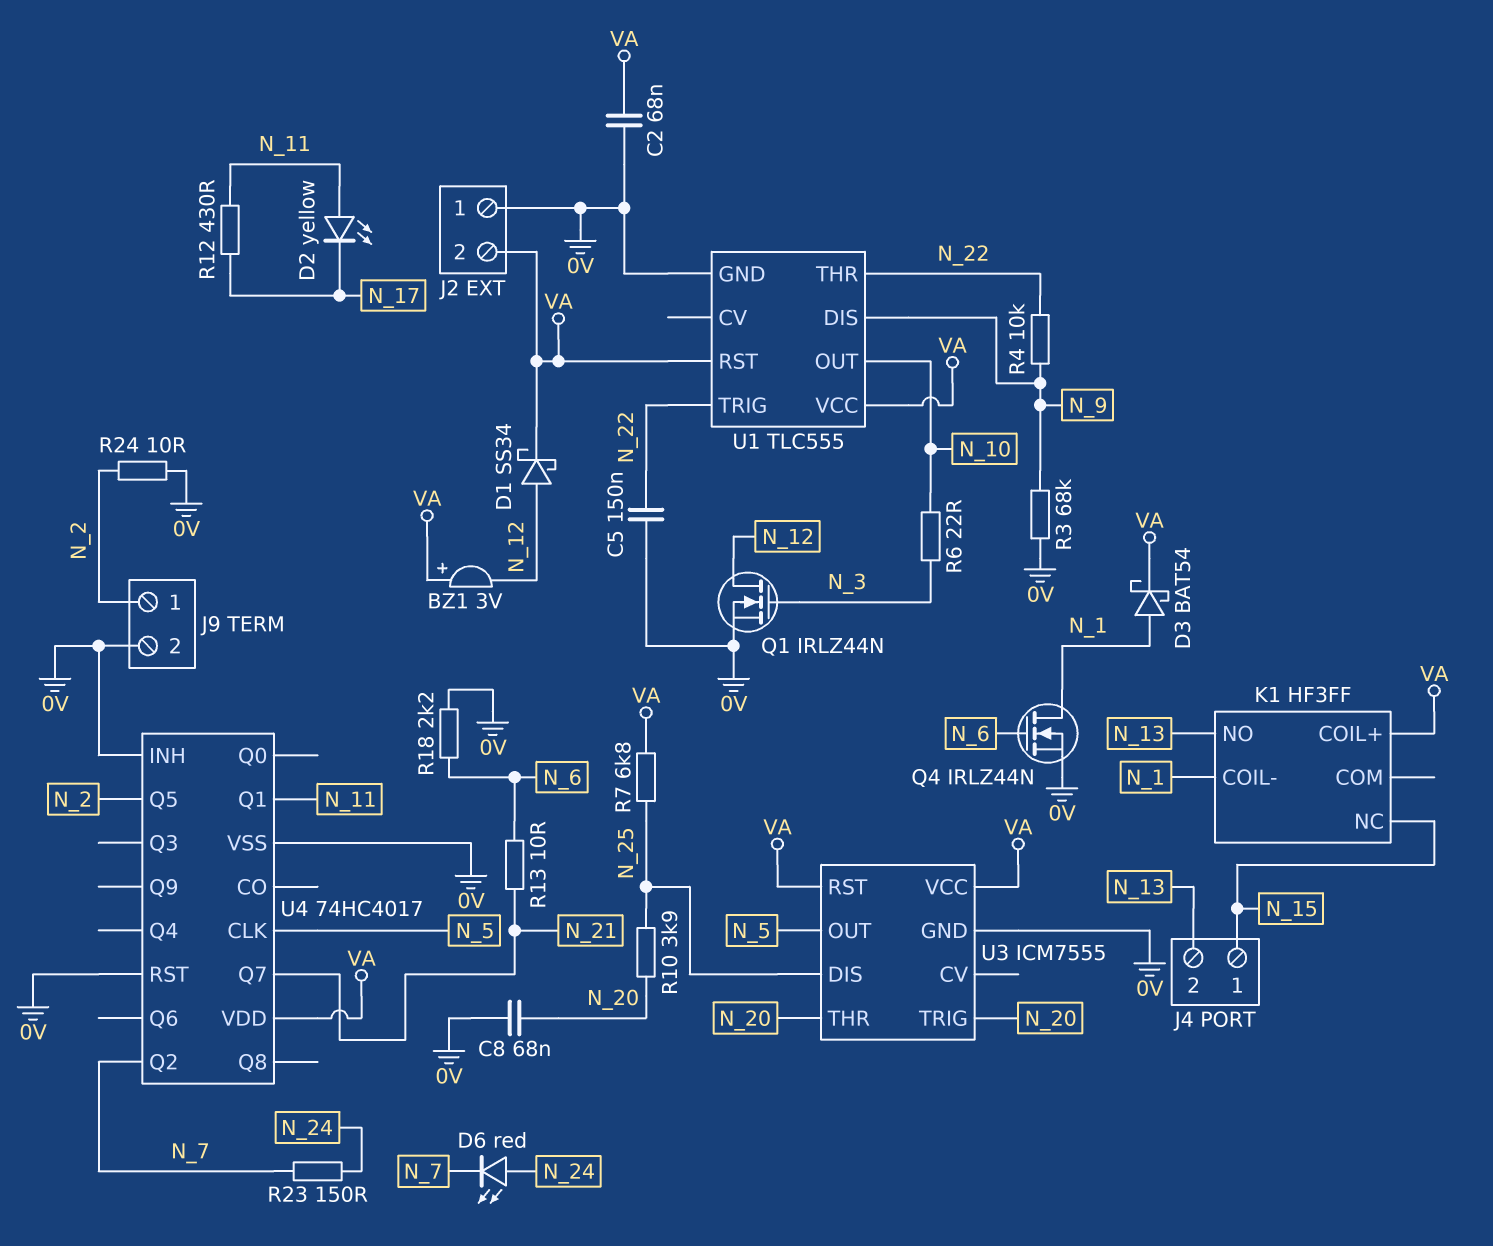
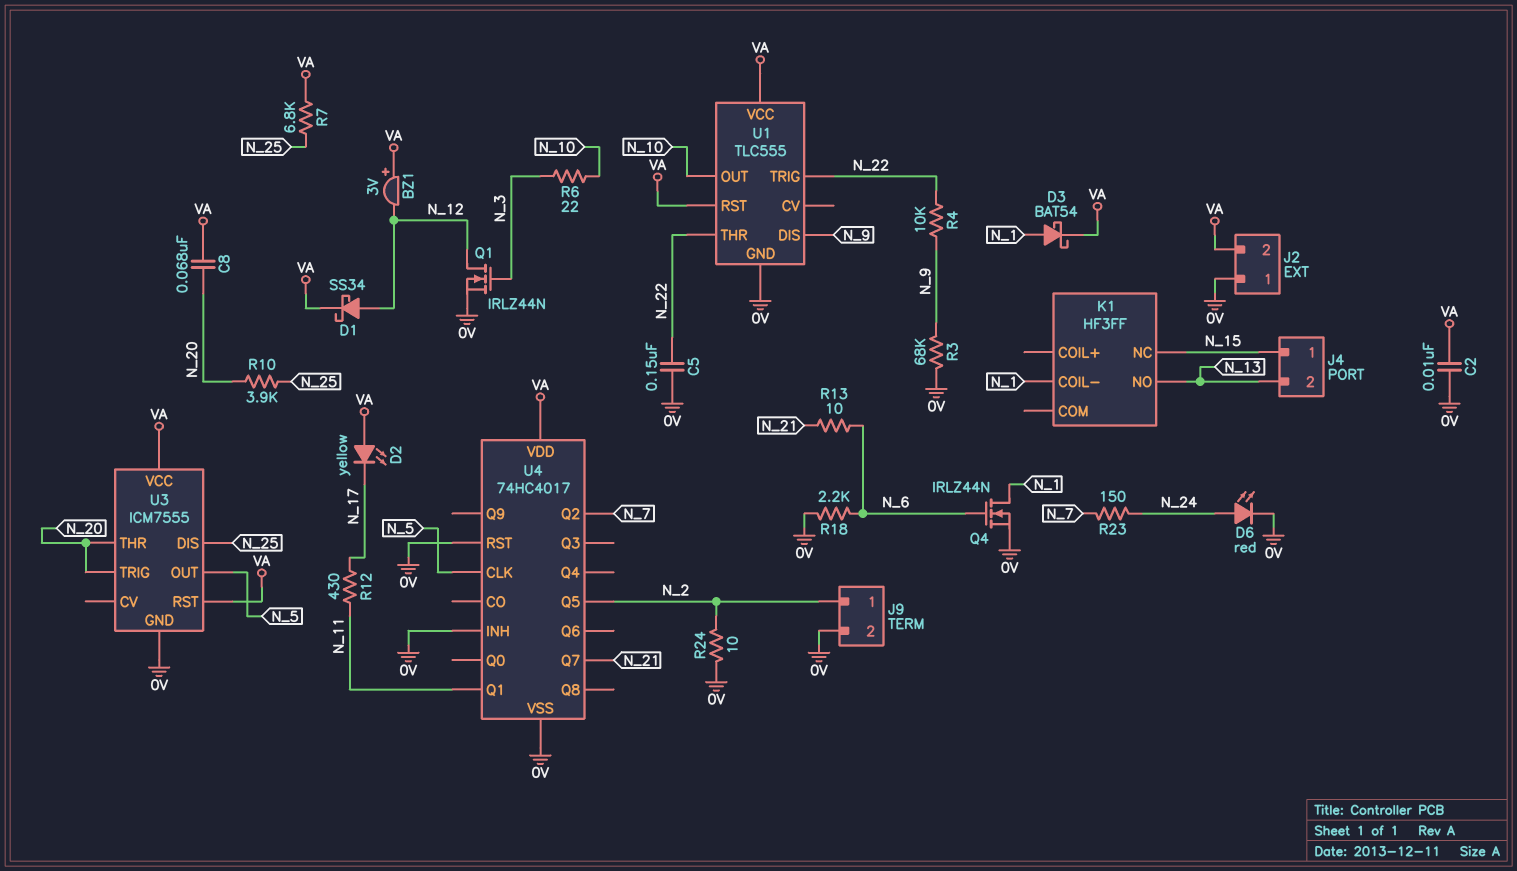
C2: 68nF (0V, VA) -> 10nF (0V, VA)
C8: 68nF (0V, N_20) -> 68nF (N_20, VA)
D2: LED yellow (A N_11, K N_17) -> LED yellow (A VA, K N_17)
D6: LED red (A N_24, K N_7) -> LED red (A N_24, K 0V)
K1 pin COIL+: VA -> none

